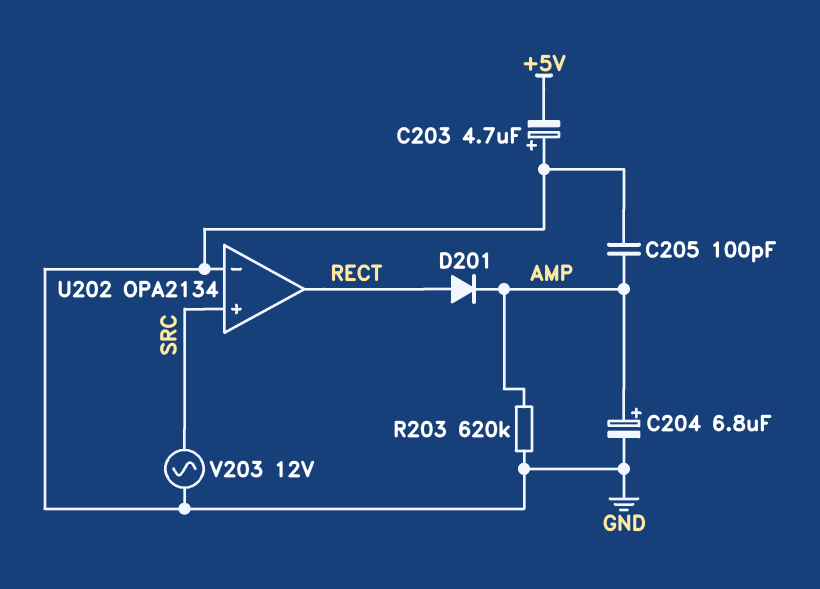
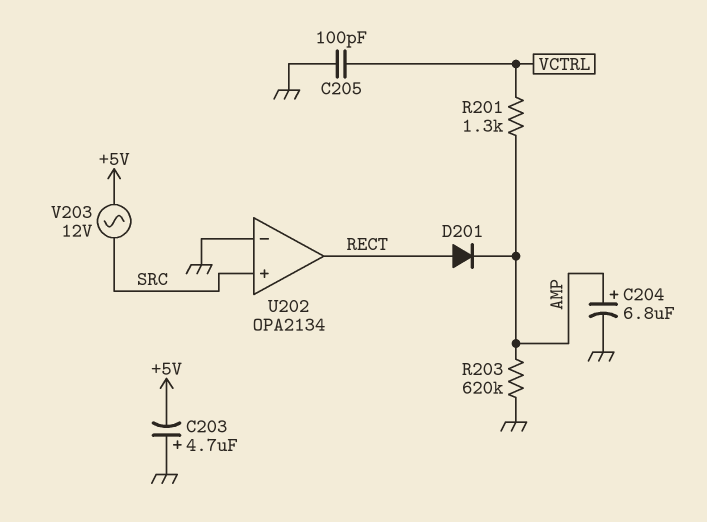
C205: 100pF (AMP, GND) -> 100pF (GND, VCTRL)
R201: none -> 1.3k (AMP, VCTRL)
V203: AC 12V (GND, SRC) -> AC 12V (+5V, SRC)

